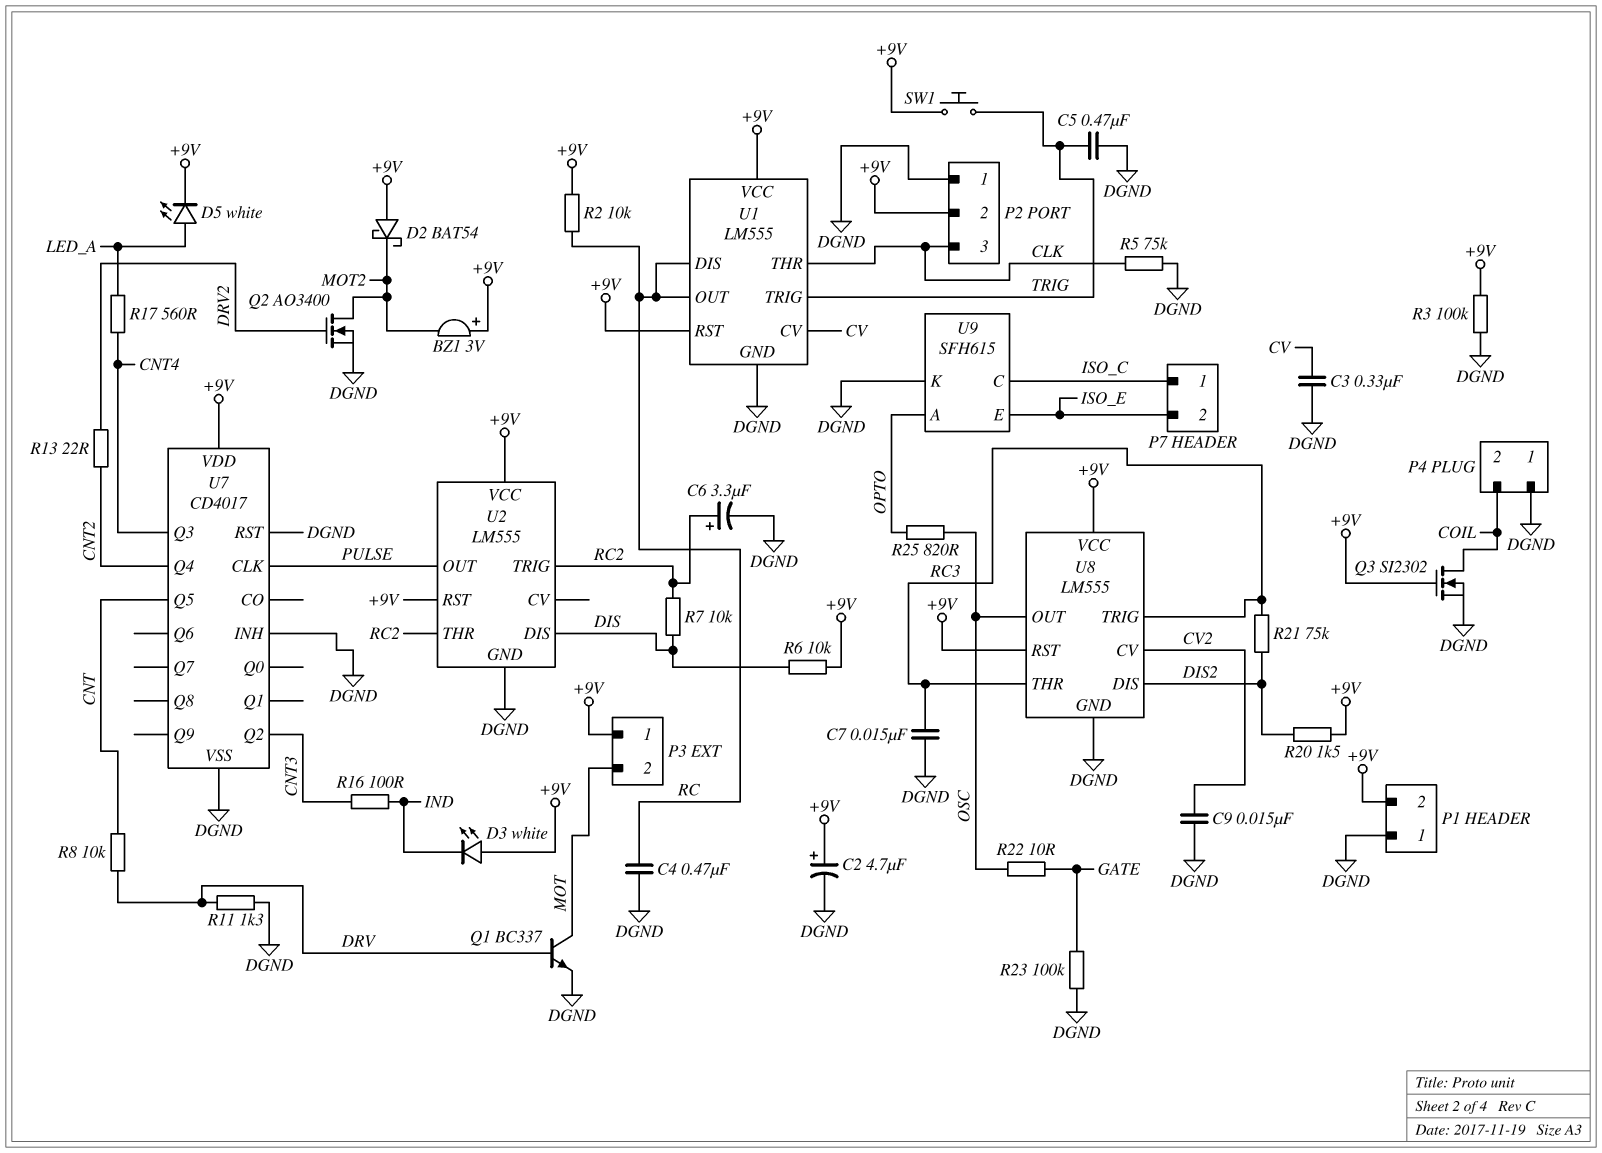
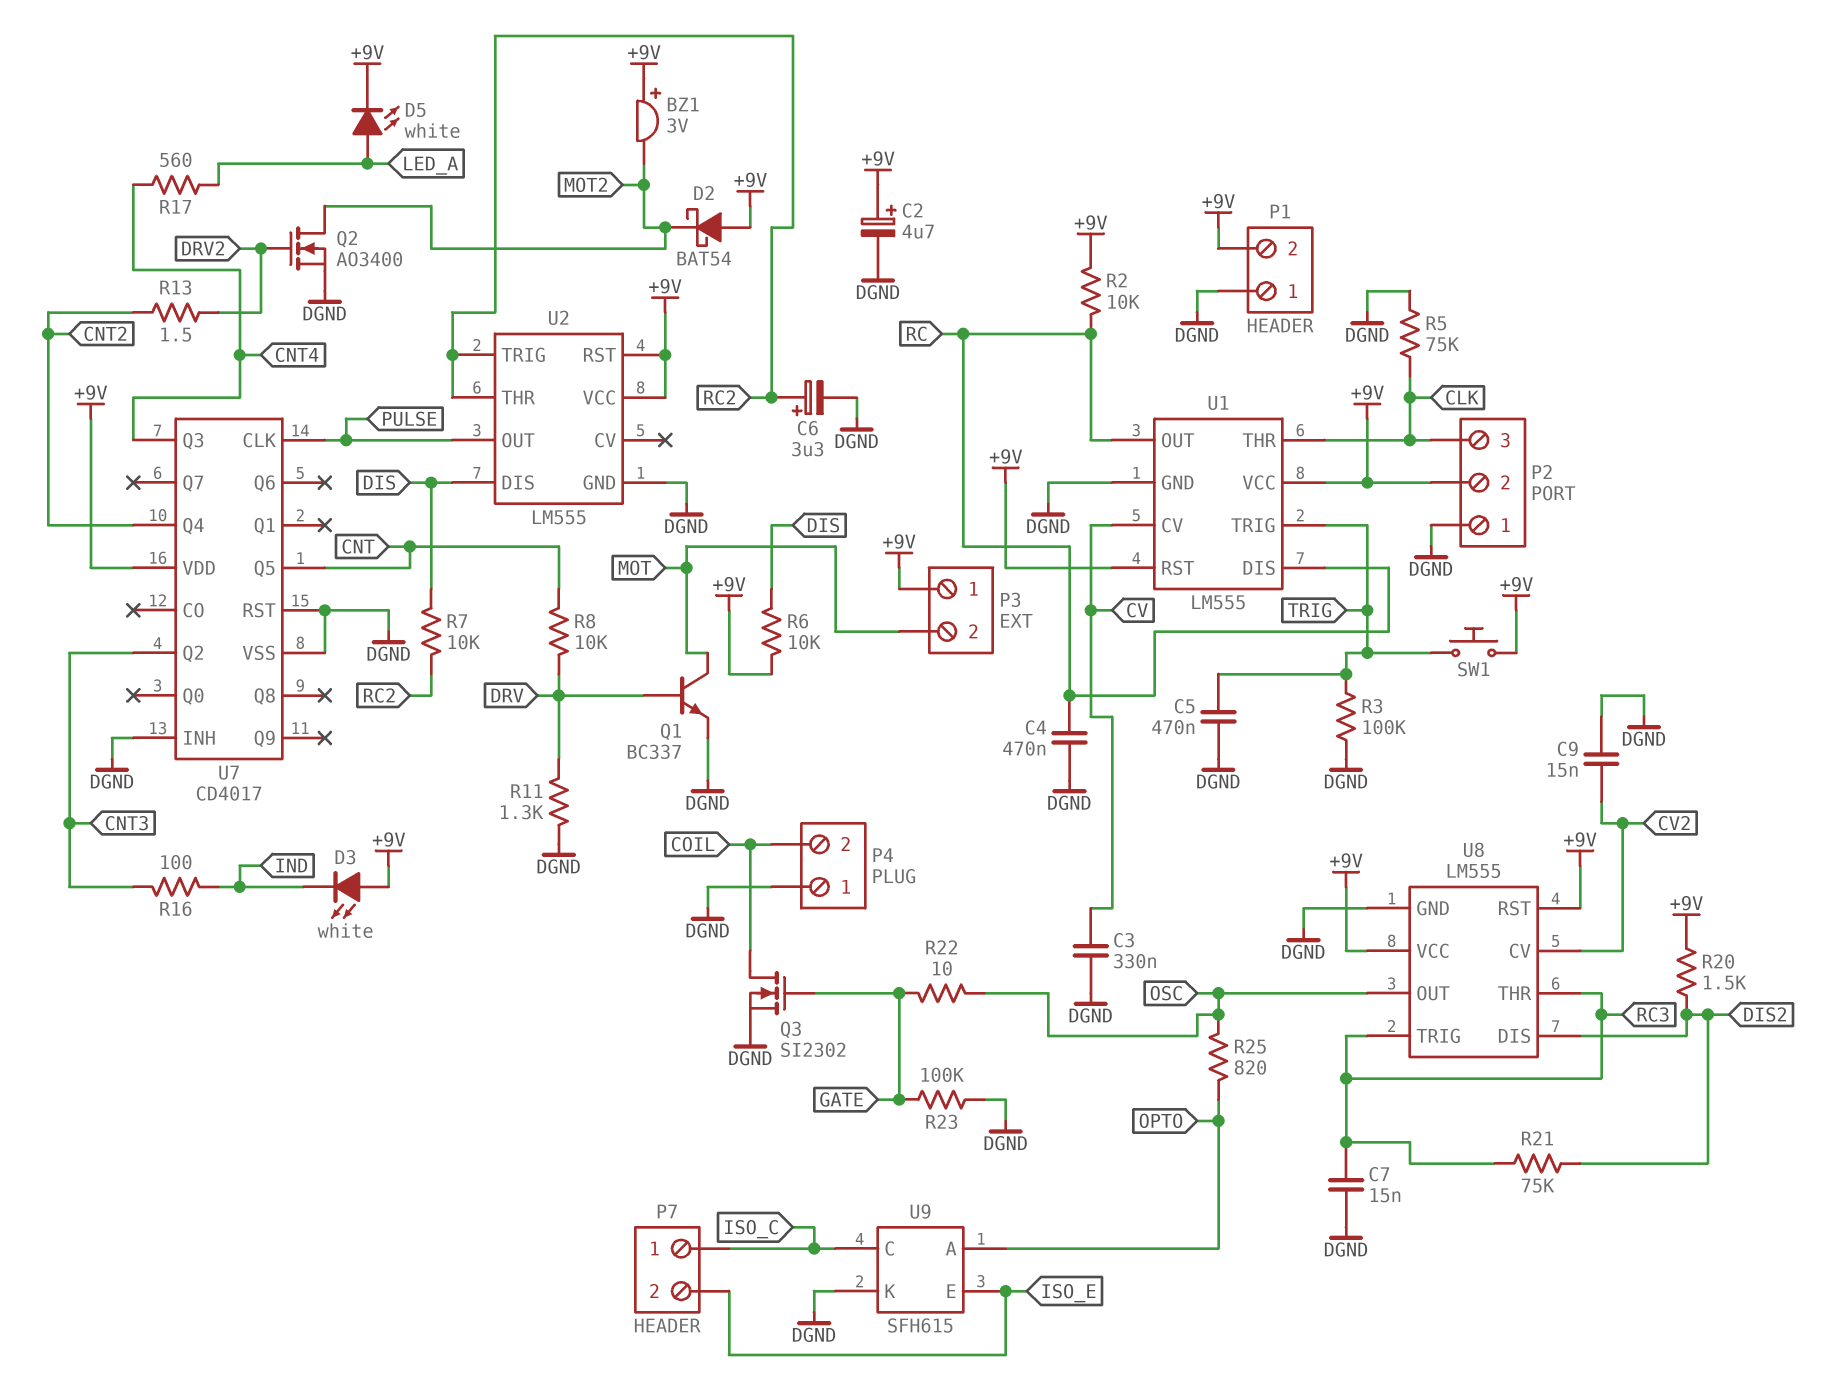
Q3: NMOS SI2302 (G +9V, D COIL, S DGND) -> NMOS SI2302 (G GATE, D COIL, S DGND)
R3: 100k (+9V, DGND) -> 100k (DGND, TRIG)
R13: 22 (CNT2, DRV2) -> 1.5 (CNT2, DRV2)

